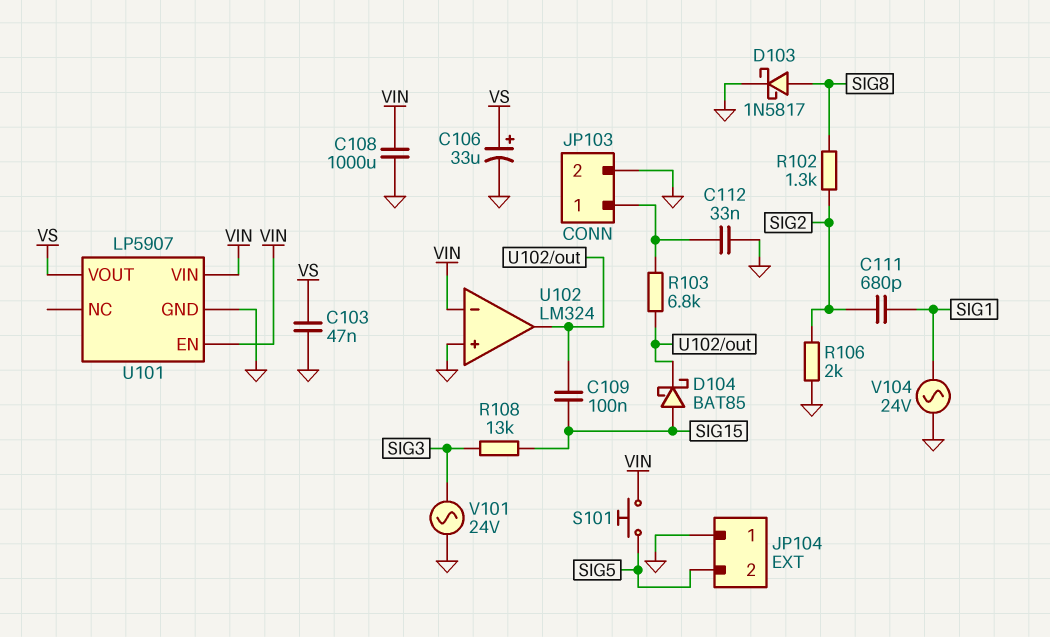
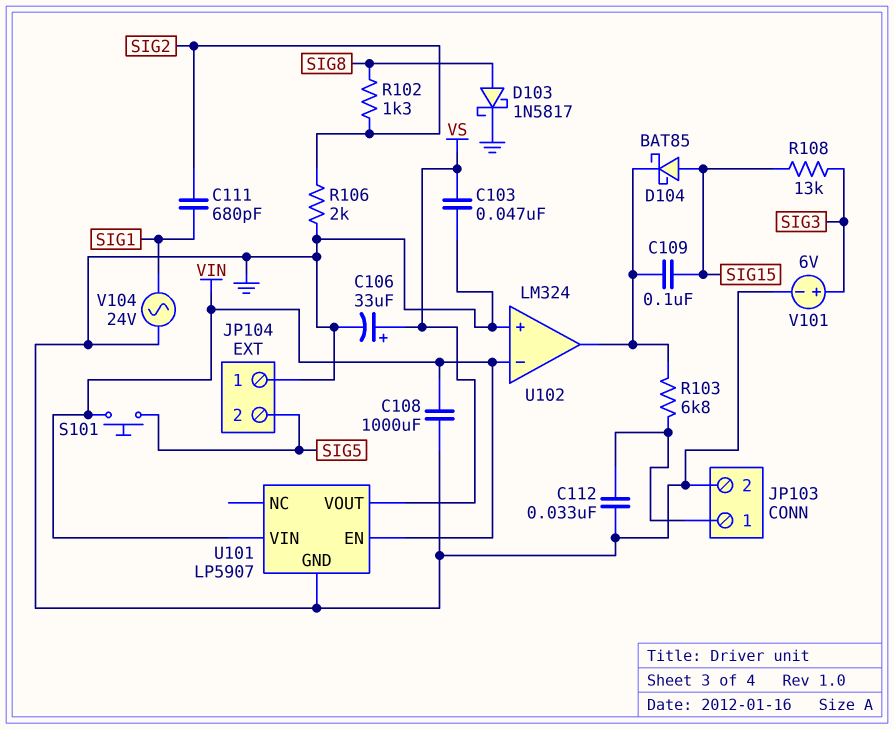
V101: AC 24V (GND, SIG3) -> 6V (plus SIG3, minus GND)

